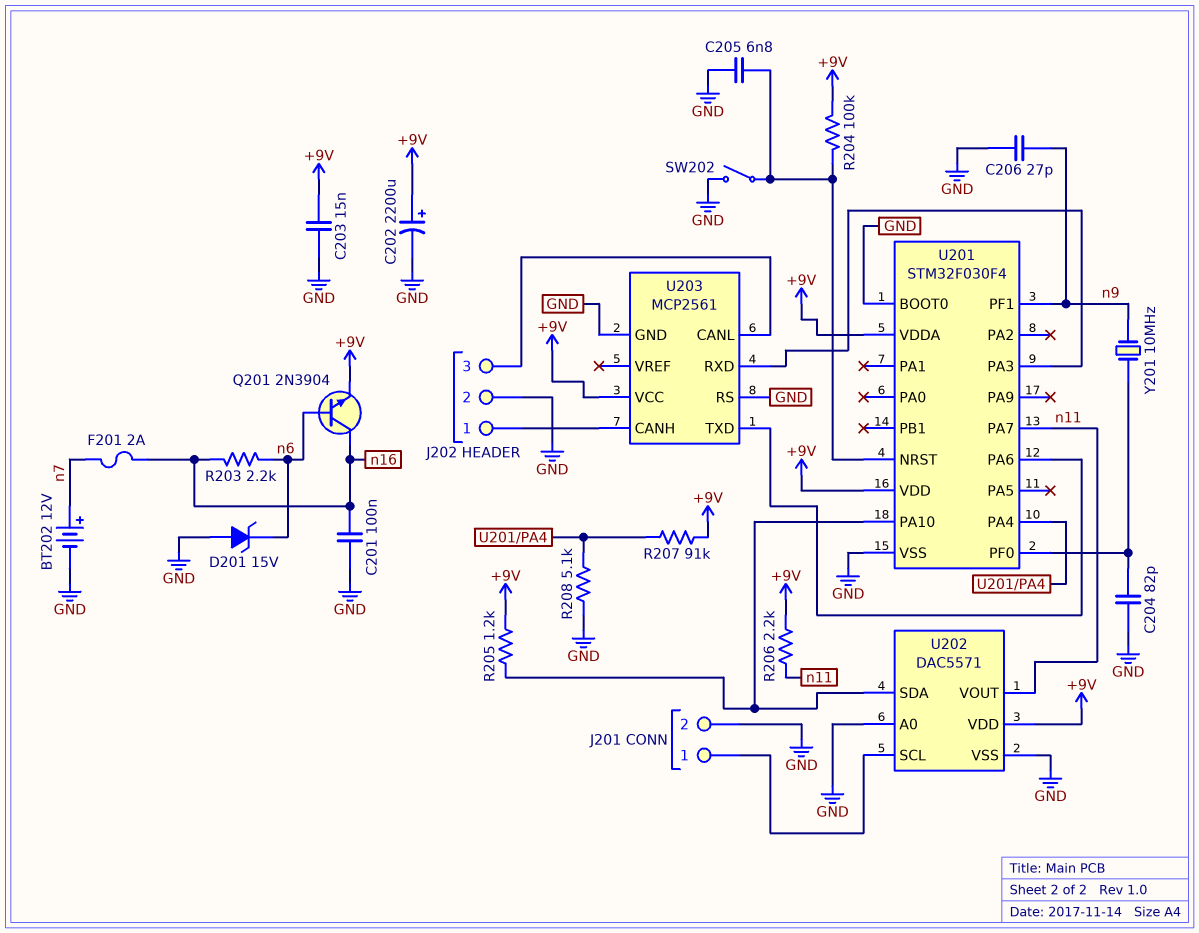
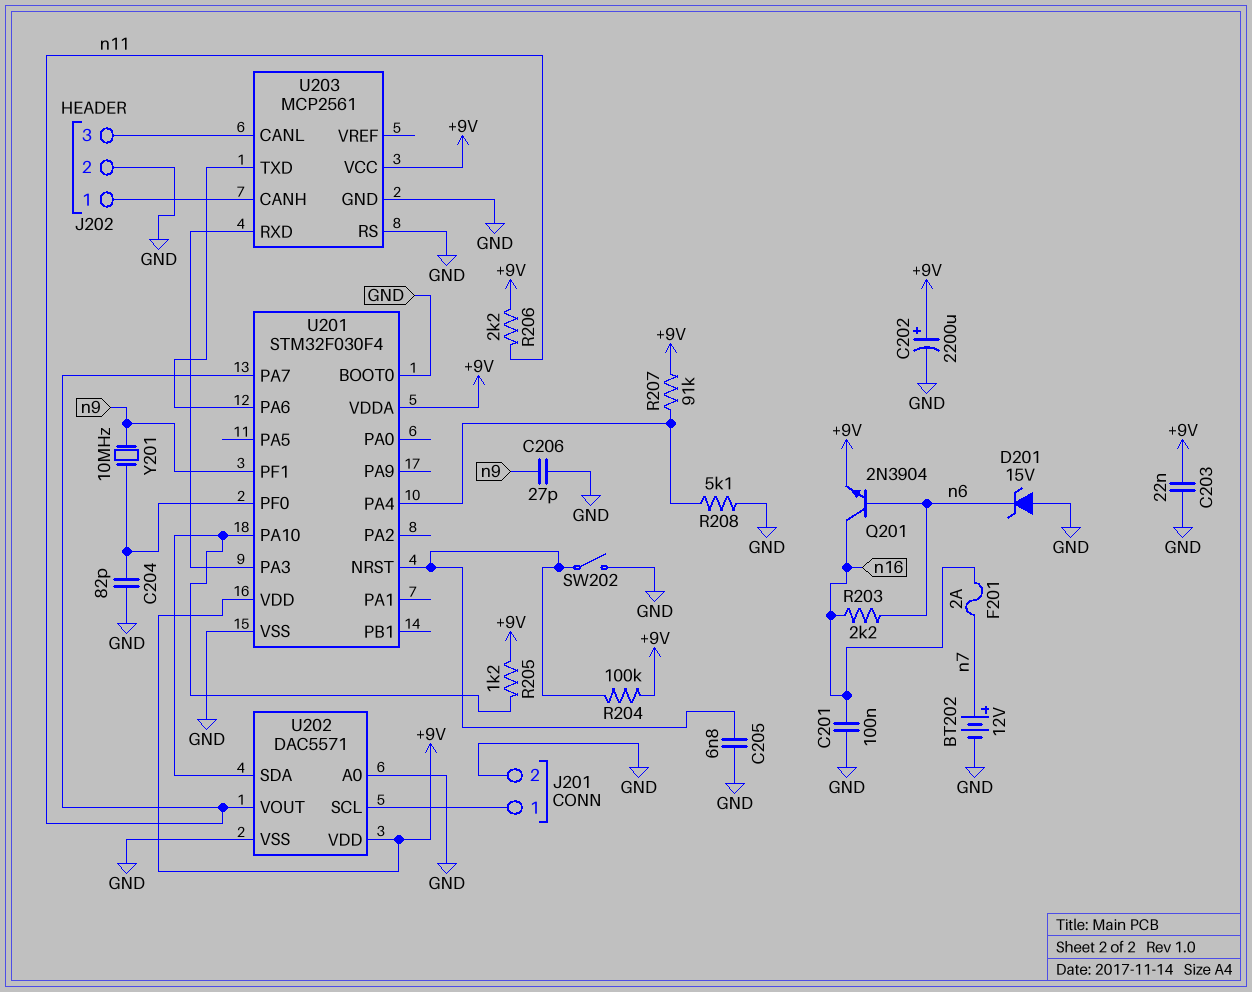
C203: 15nF (+9V, GND) -> 22nF (+9V, GND)

